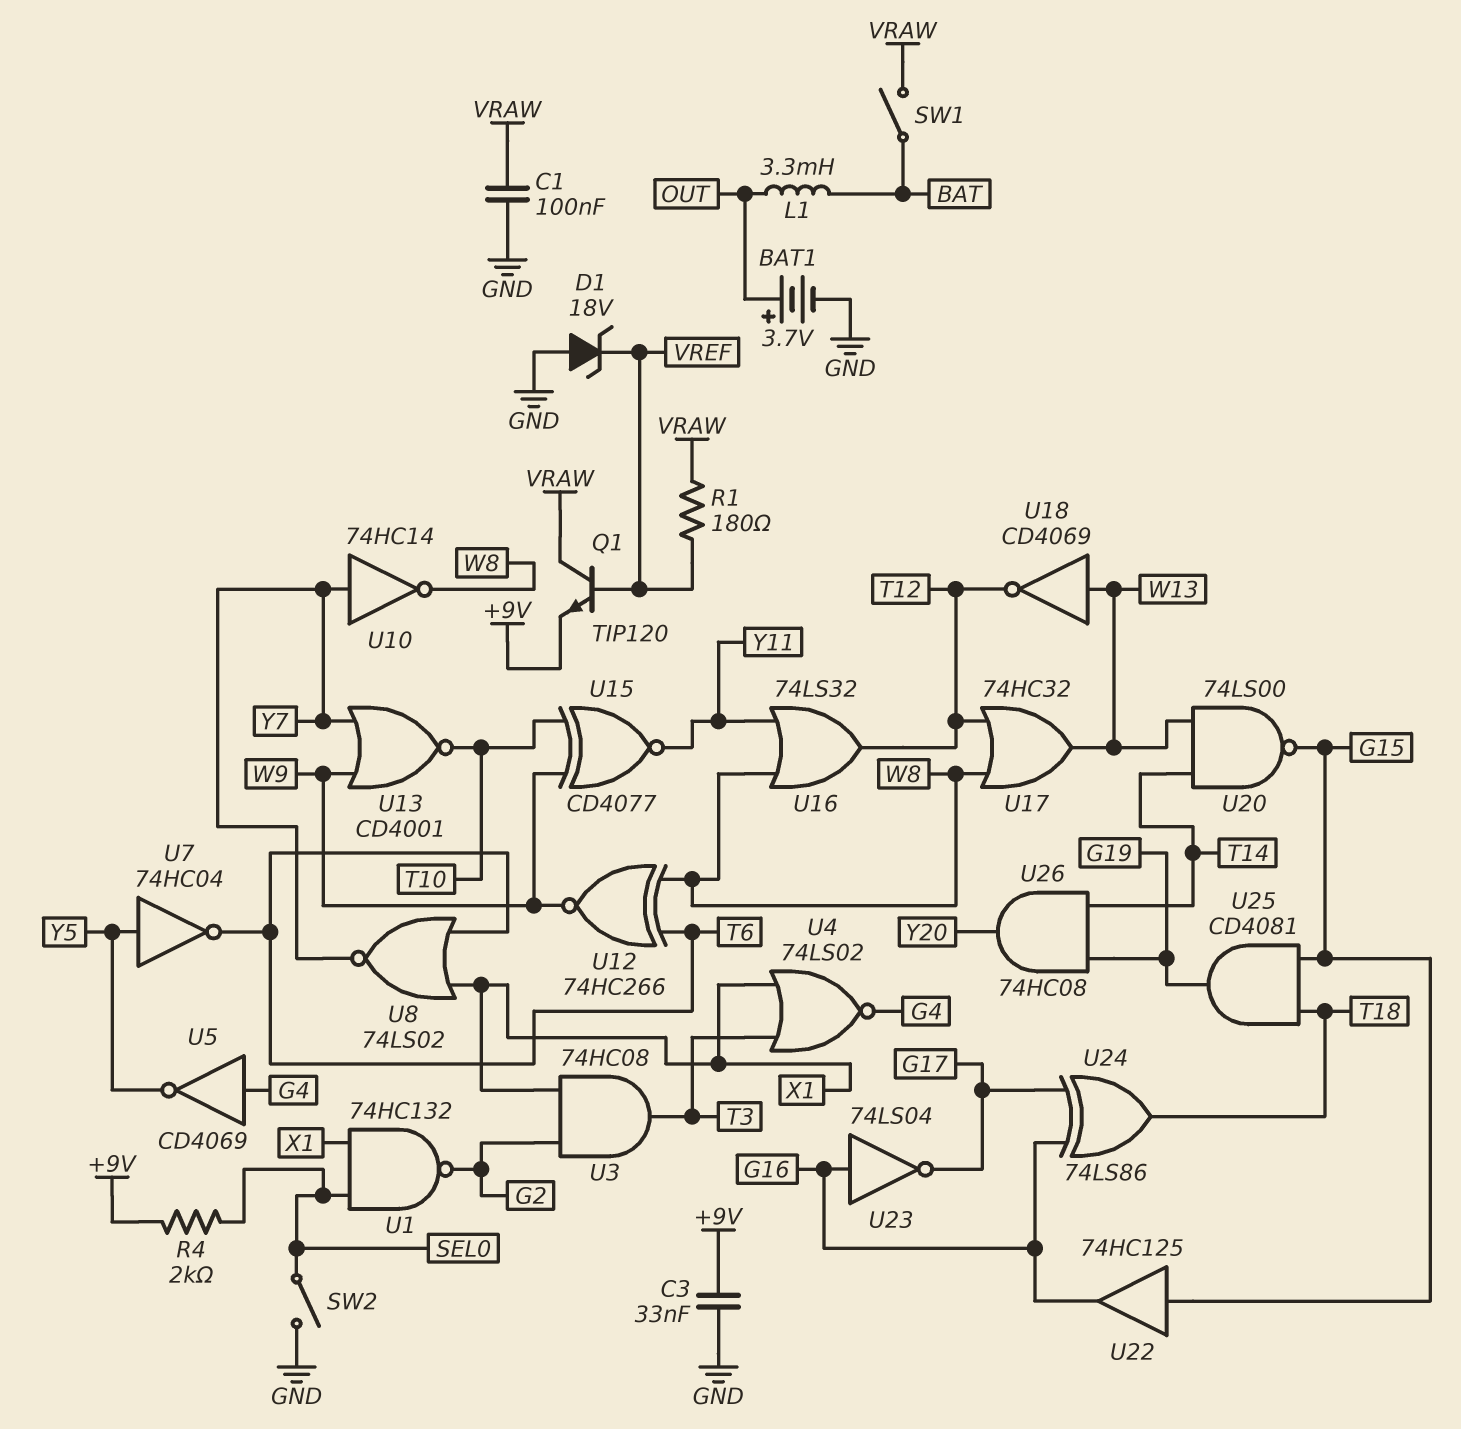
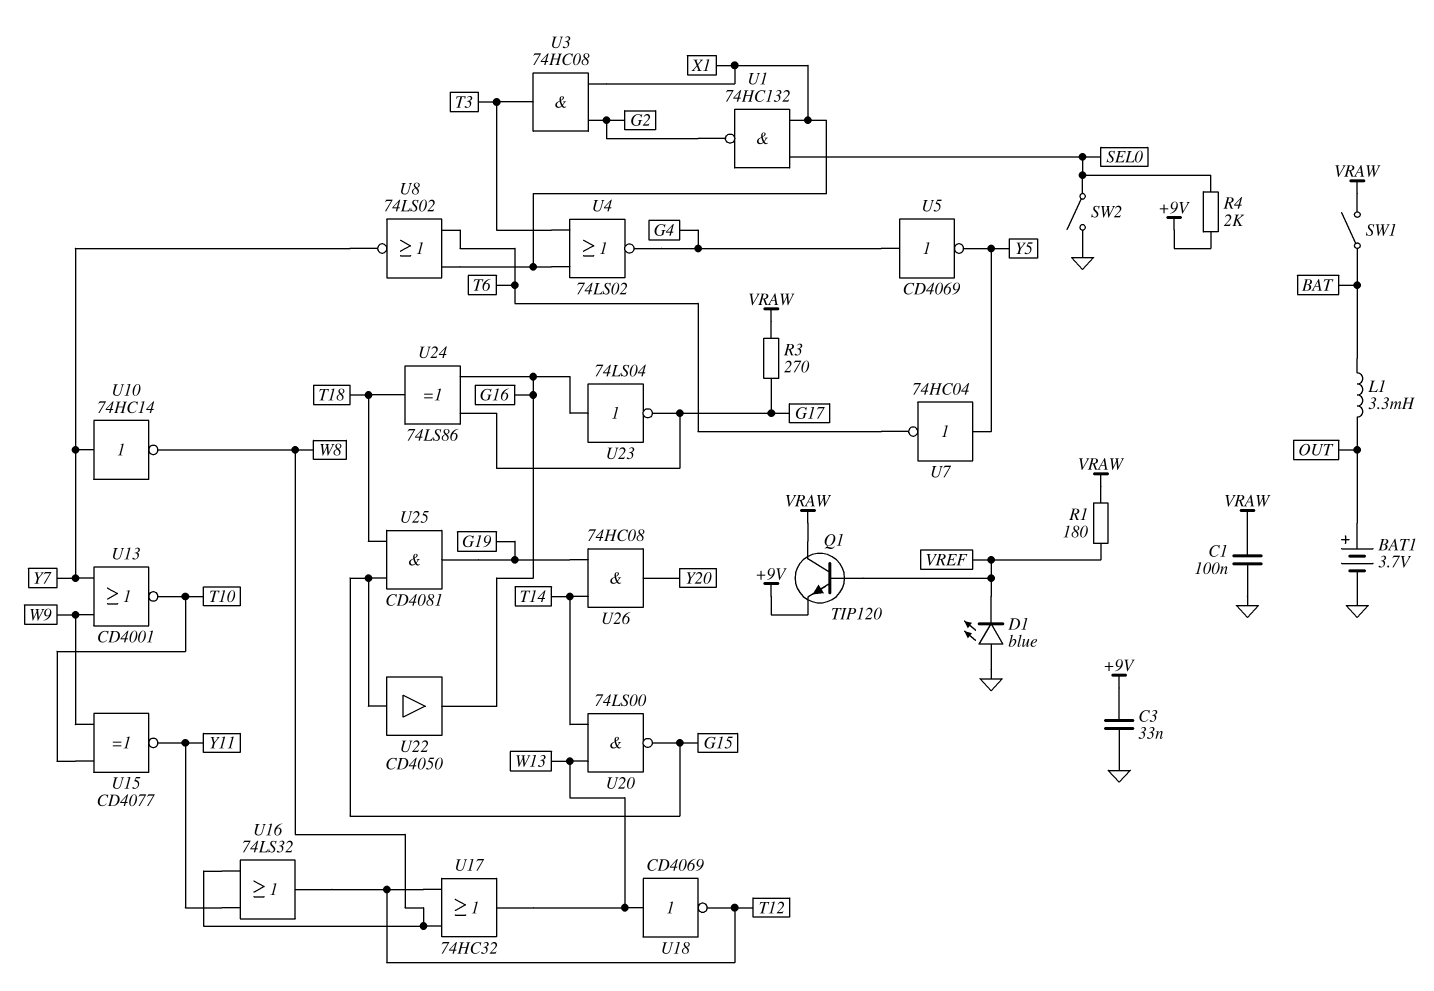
D1: zener 18V (A GND, K VREF) -> LED blue (A GND, K VREF)
R3: none -> 270 (G17, VRAW)
U12: XNOR 74HC266 (in T6, in W8, out W9) -> none
U22: buffer 74HC125 (in G15, out G16) -> buffer CD4050 (in G15, out G16)

